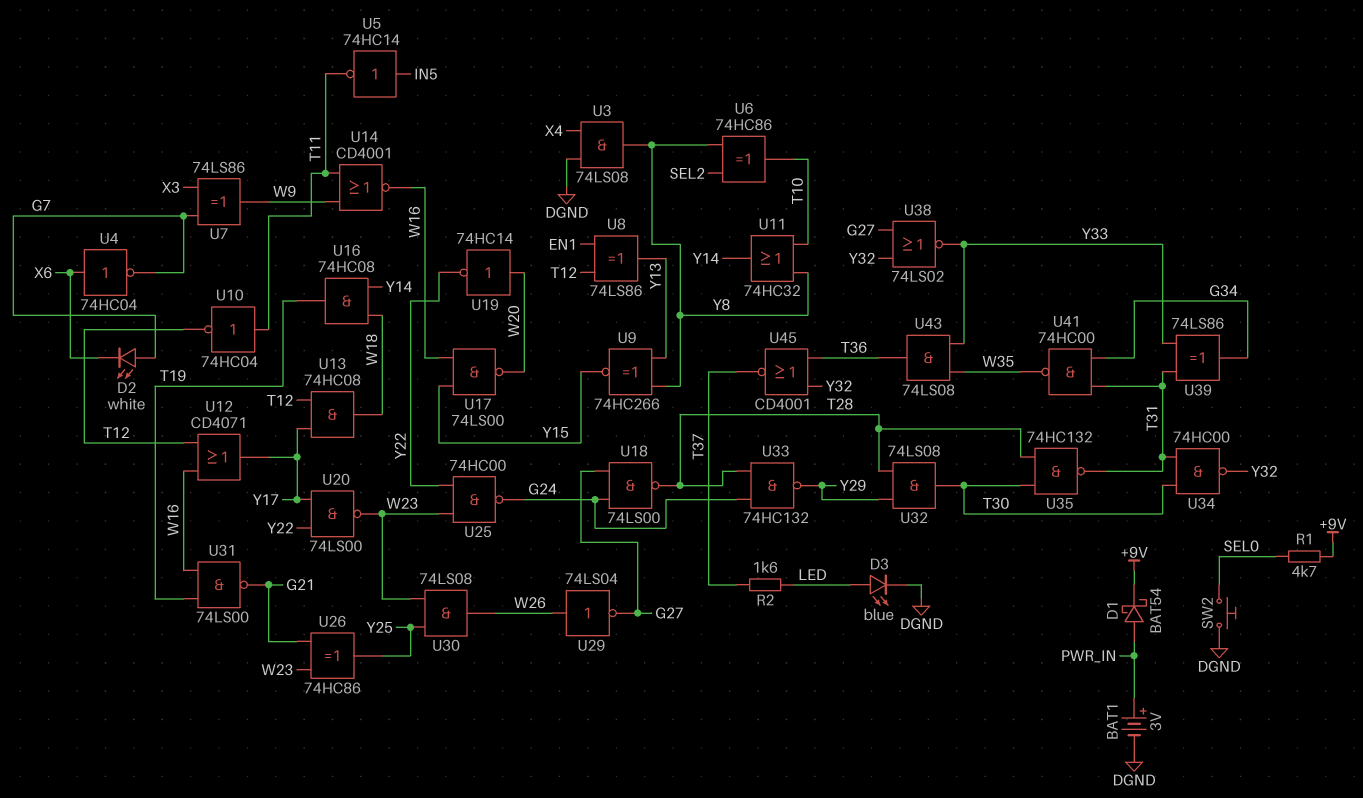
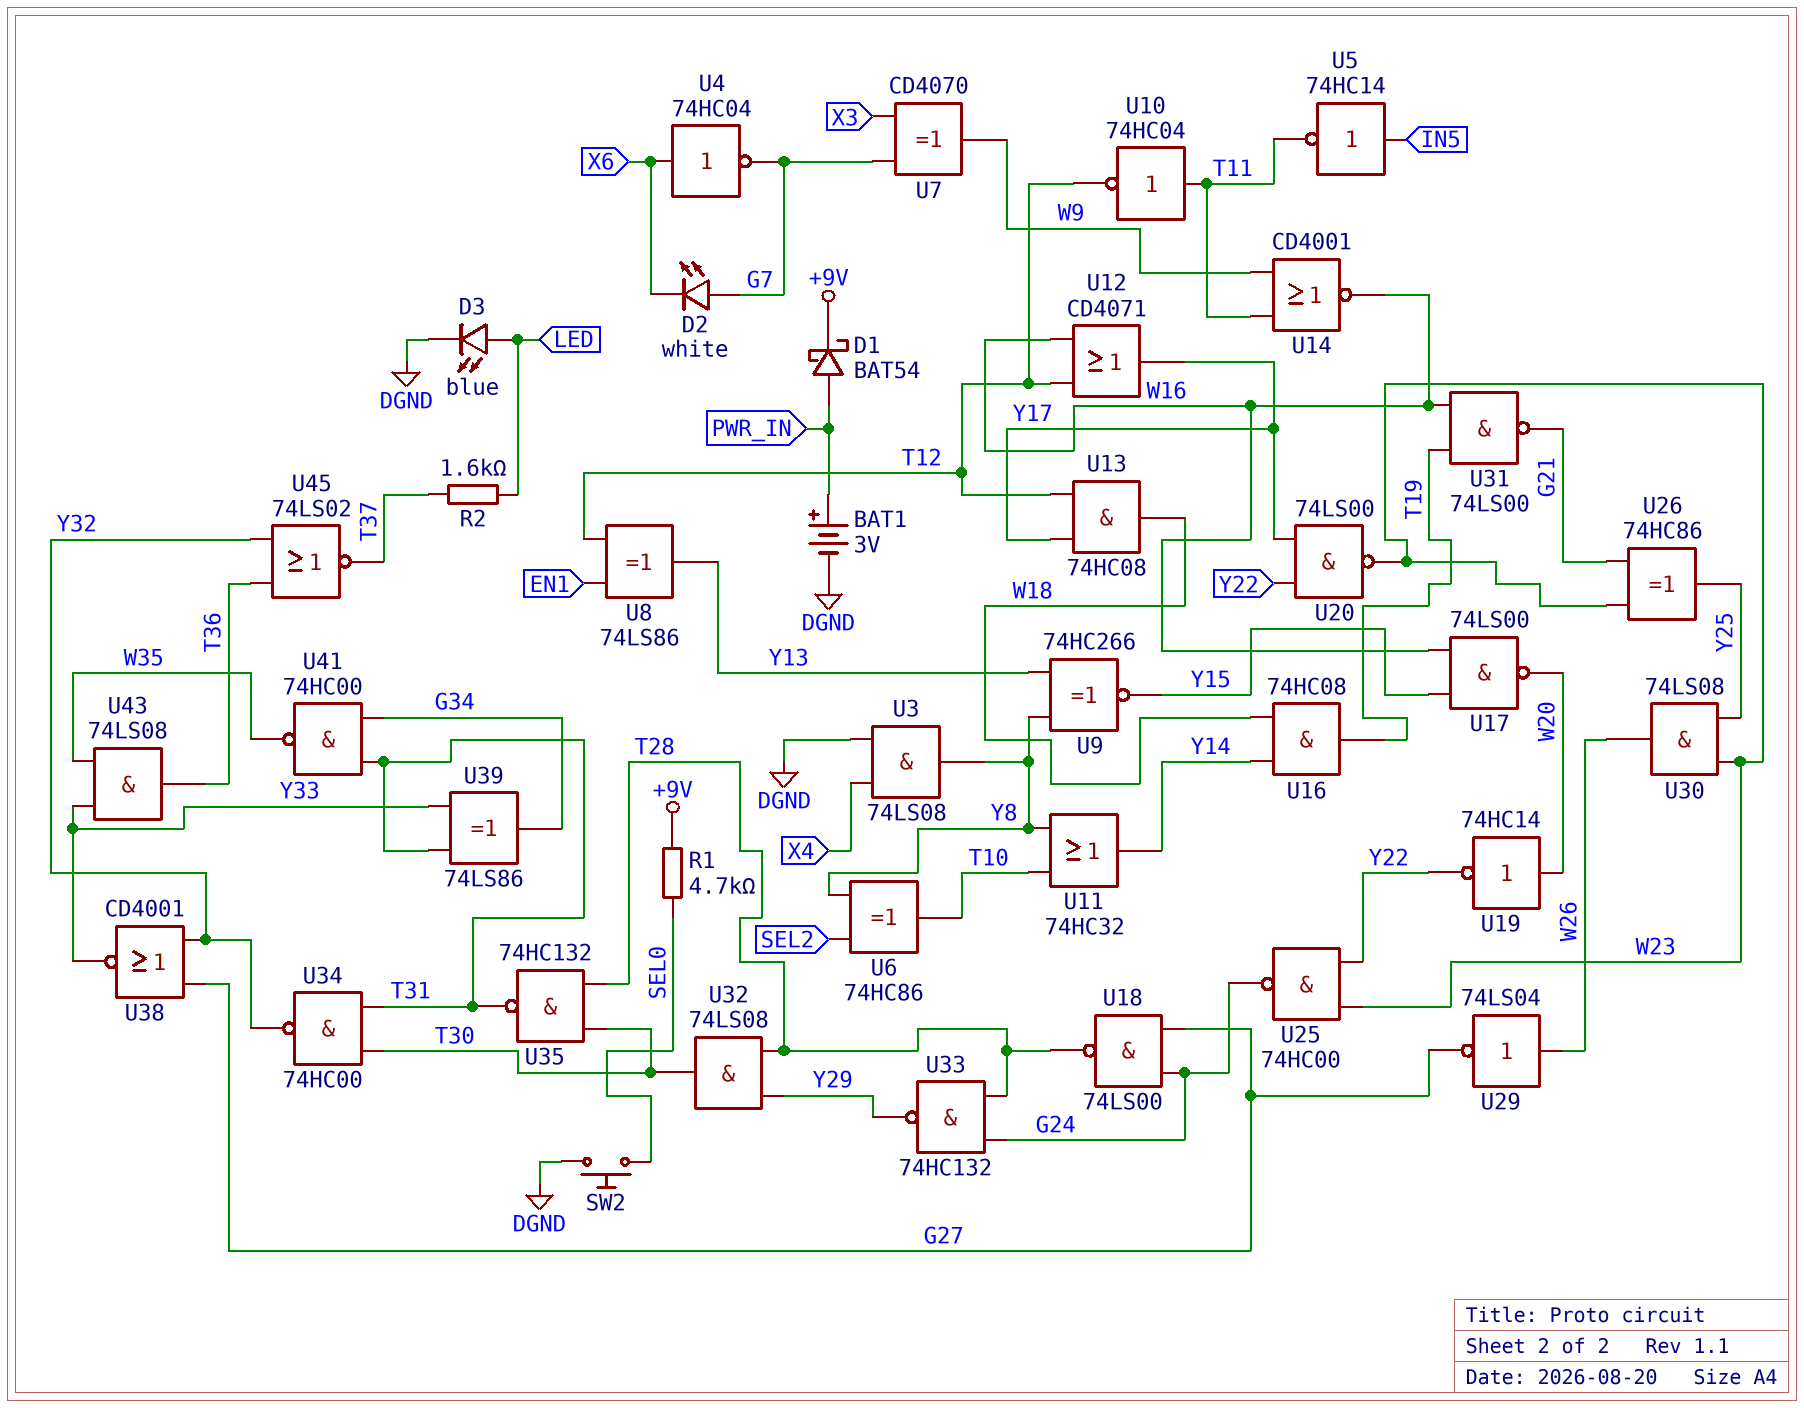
U7: XOR 74LS86 (in G7, in X3, out W9) -> XOR CD4070 (in G7, in X3, out W9)
U38: NOR 74LS02 (in G27, in Y32, out Y33) -> NOR CD4001 (in G27, in Y32, out Y33)
U45: NOR CD4001 (in T36, in Y32, out T37) -> NOR 74LS02 (in T36, in Y32, out T37)

